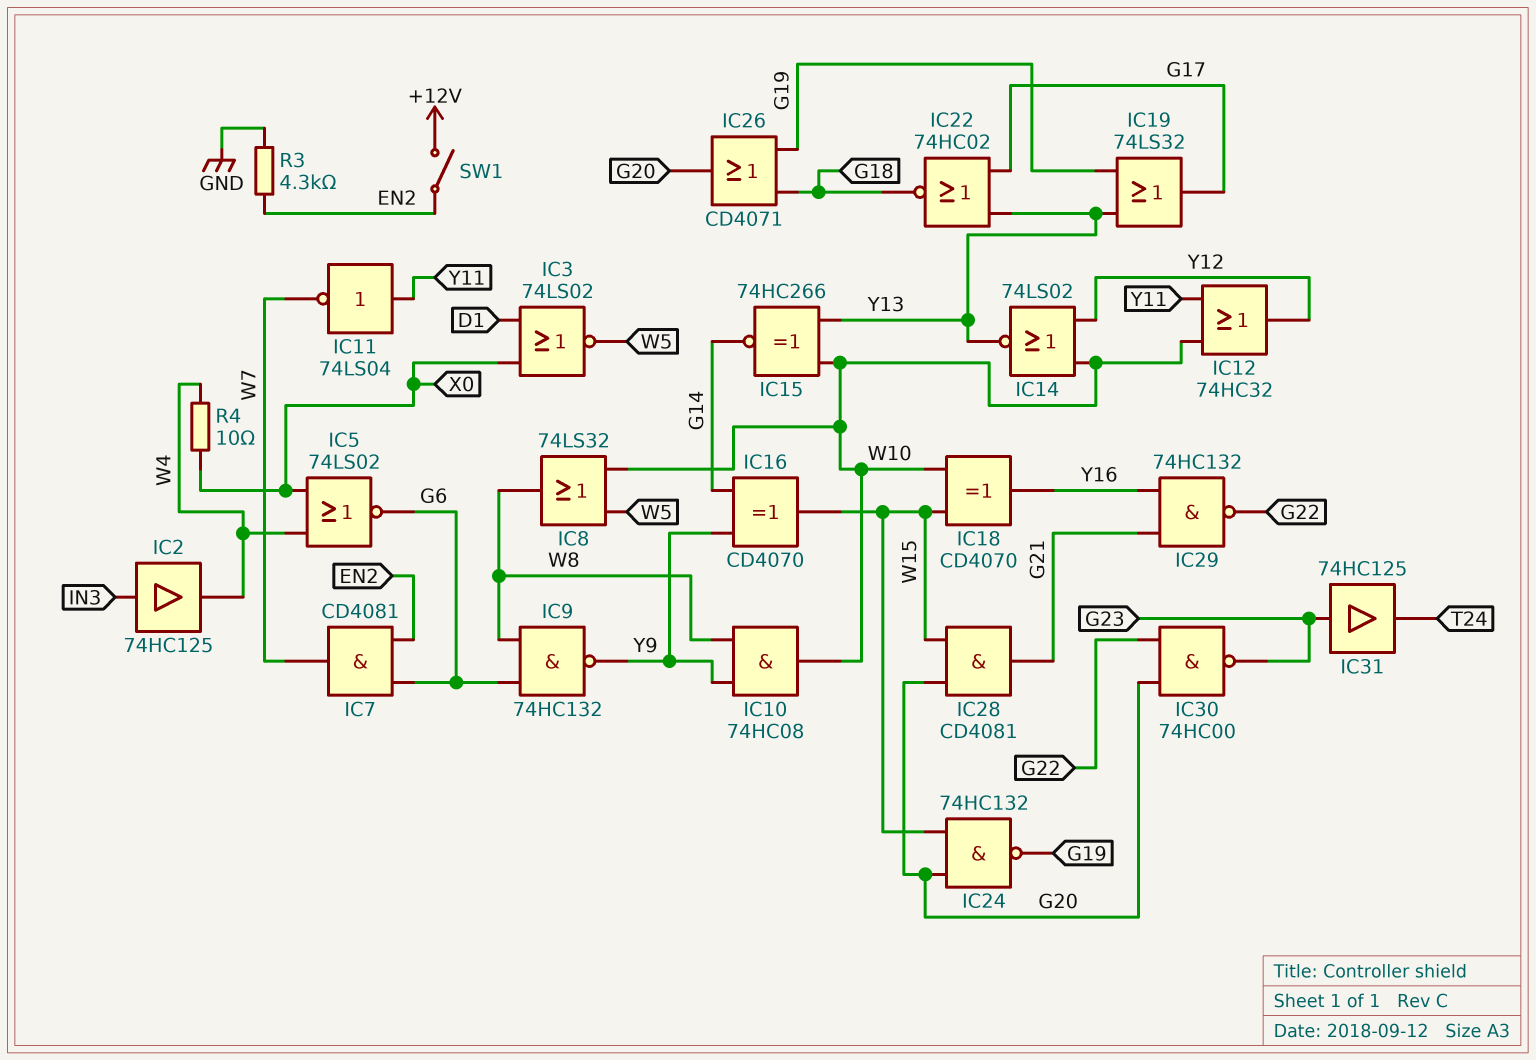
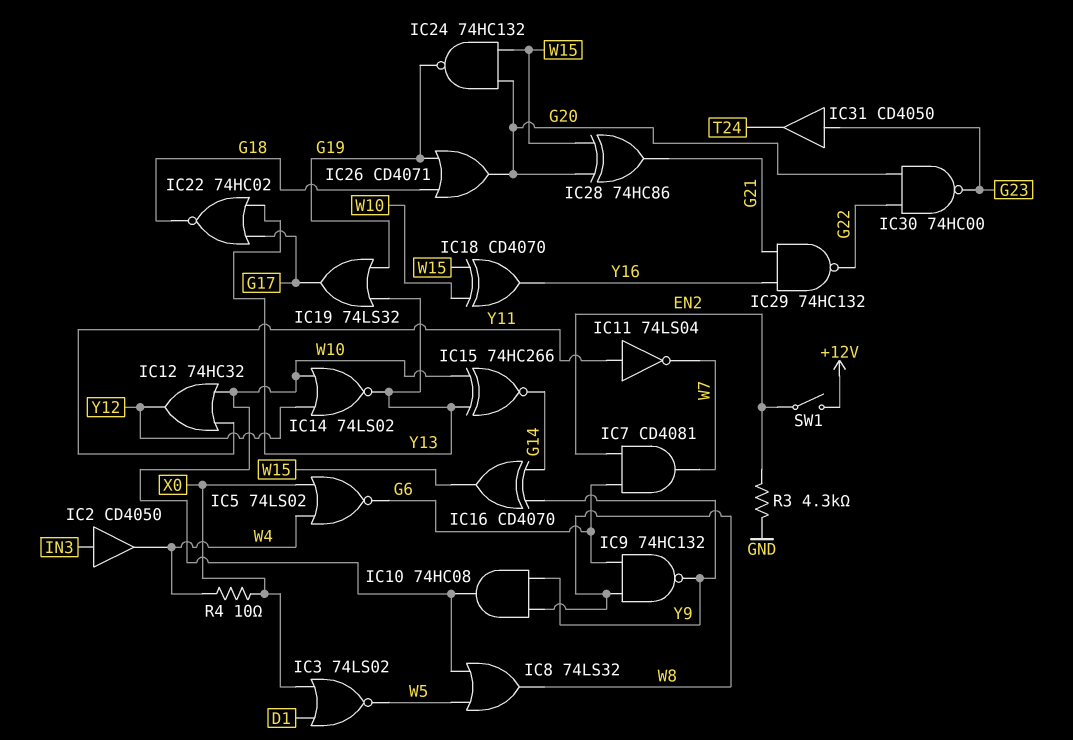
IC2: buffer 74HC125 (in IN3, out W4) -> buffer CD4050 (in IN3, out W4)
IC28: AND CD4081 (in G20, in W15, out G21) -> XOR 74HC86 (in G20, in W15, out G21)
IC31: buffer 74HC125 (in G23, out T24) -> buffer CD4050 (in G23, out T24)

